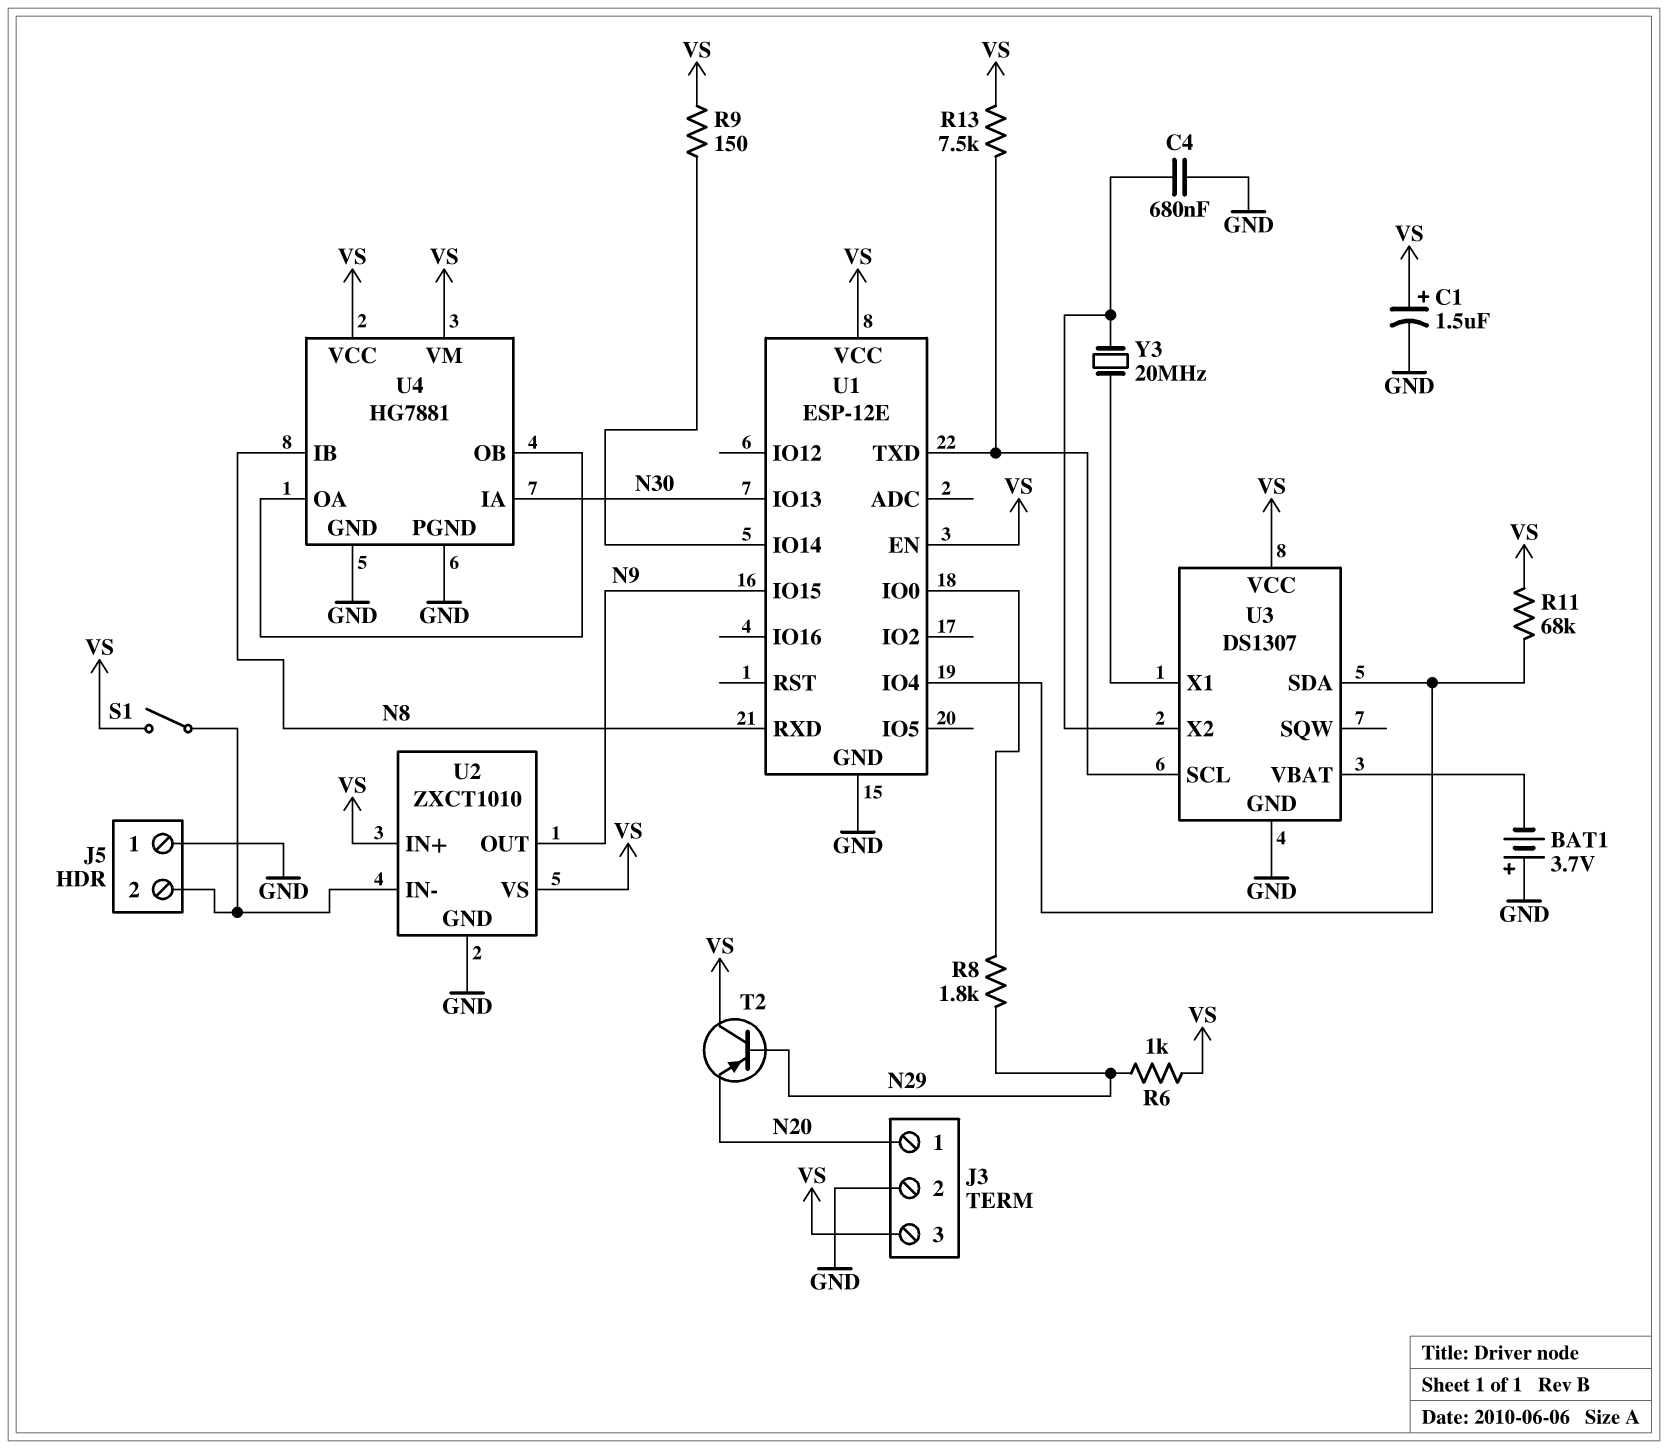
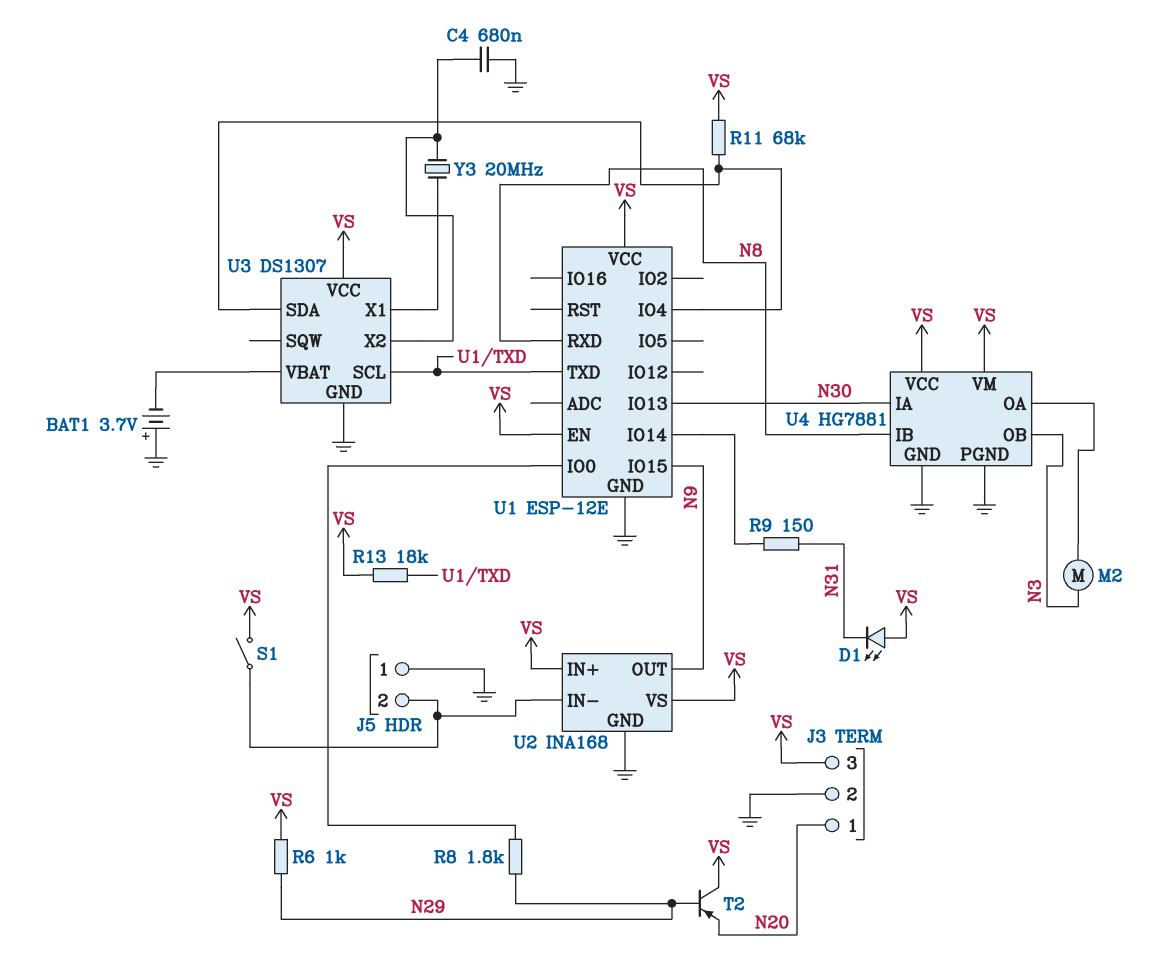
C1: 1.5uF (plus VS, minus GND) -> none
D1: none -> LED (A VS, K N31)
M2: none -> motor (N3, U4/OA)
R9: 150 (U1/IO14, VS) -> 150 (N31, U1/IO14)
R13: 7.5k (U1/TXD, VS) -> 18k (U1/TXD, VS)
U2: ZXCT1010 -> INA168
U4 pin OB: U4/OA -> N3

